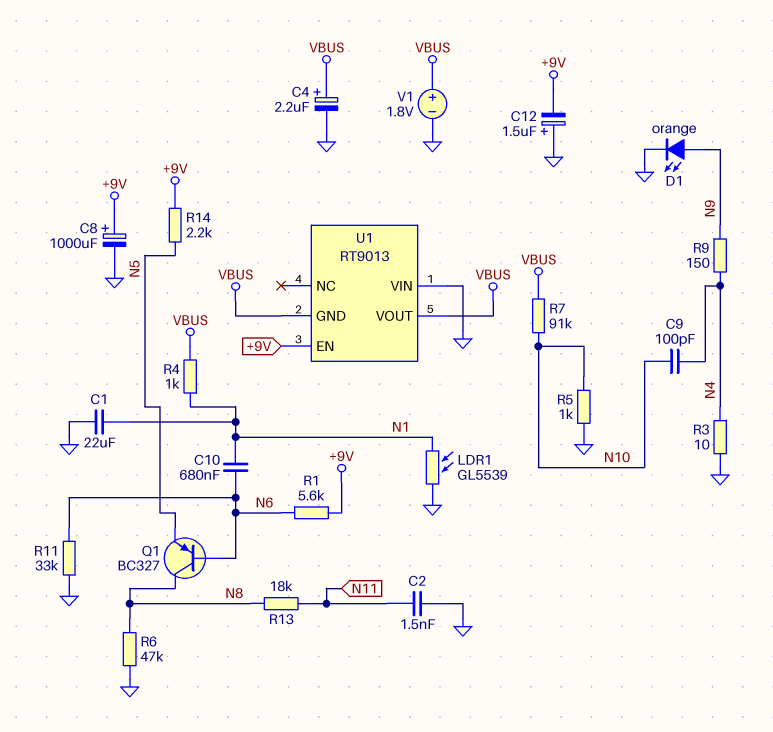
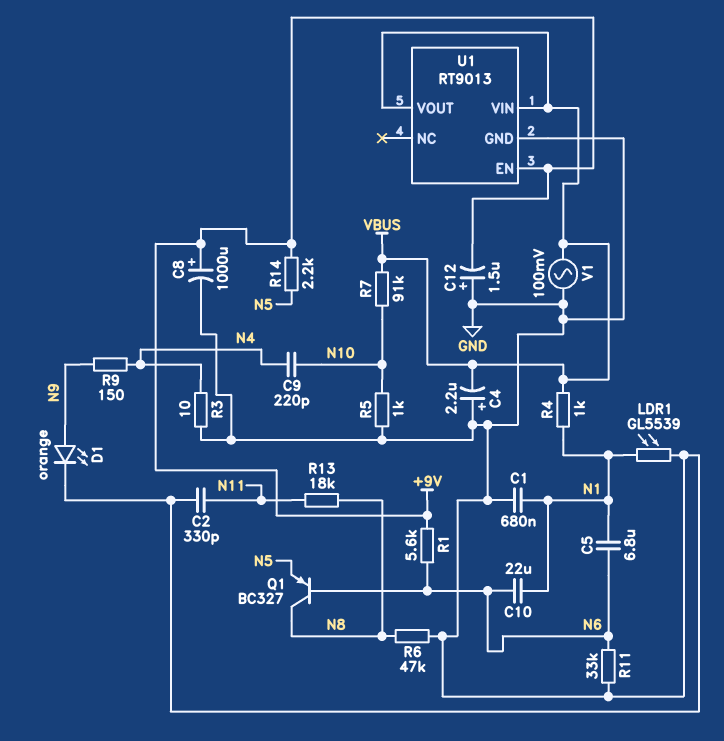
C1: 22uF (GND, N1) -> 680nF (GND, N1)
C2: 1.5nF (GND, N11) -> 330pF (GND, N11)
C4: 2.2uF (plus VBUS, minus GND) -> 2.2uF (plus GND, minus VBUS)
C5: none -> 6.8uF (N1, N6)
C9: 100pF (N4, N10) -> 220pF (N4, N10)
C10: 680nF (N1, N6) -> 22uF (N1, N6)
U1 pin GND: VBUS -> GND
U1 pin VIN: GND -> VBUS
V1: 1.8V (plus VBUS, minus GND) -> AC 100mV (GND, VBUS)

